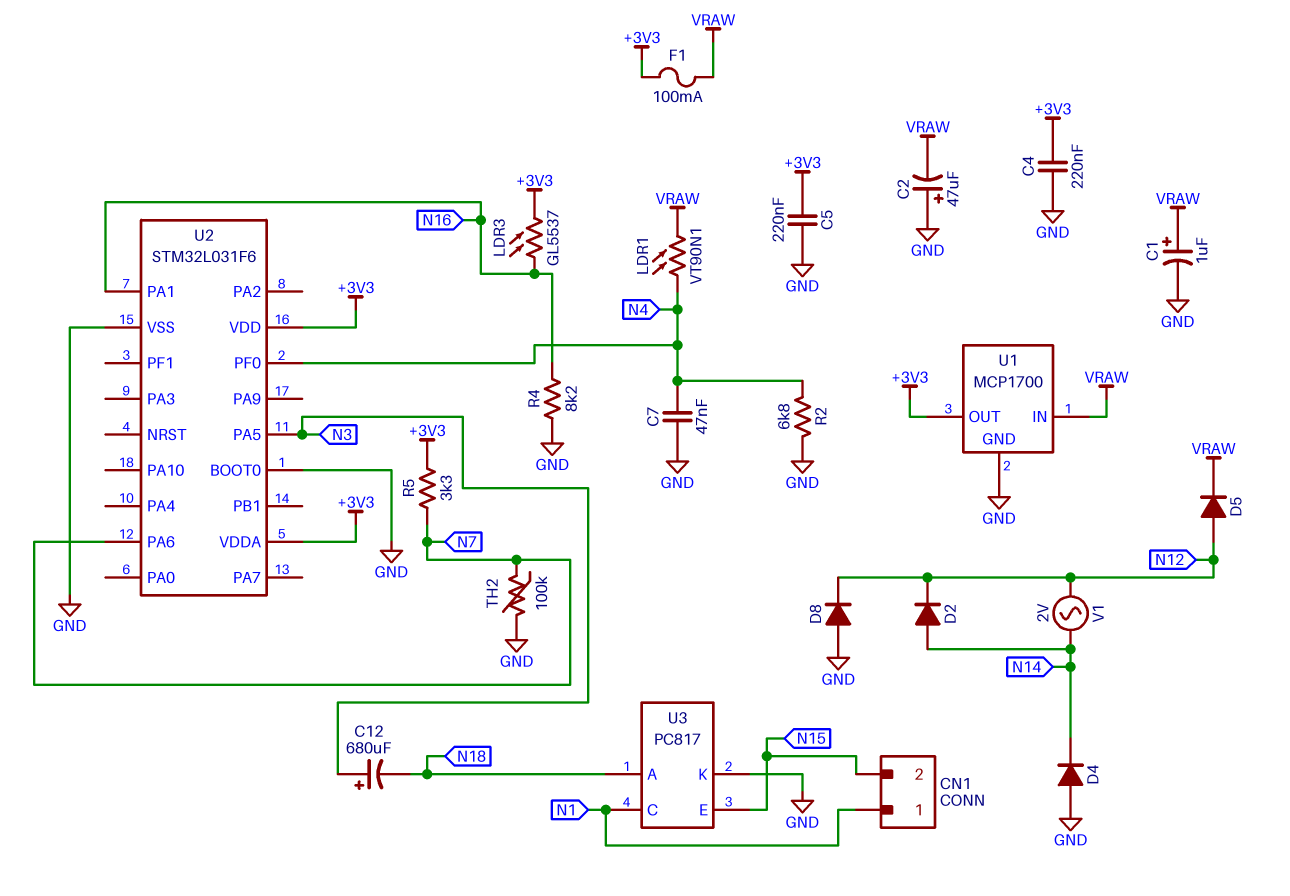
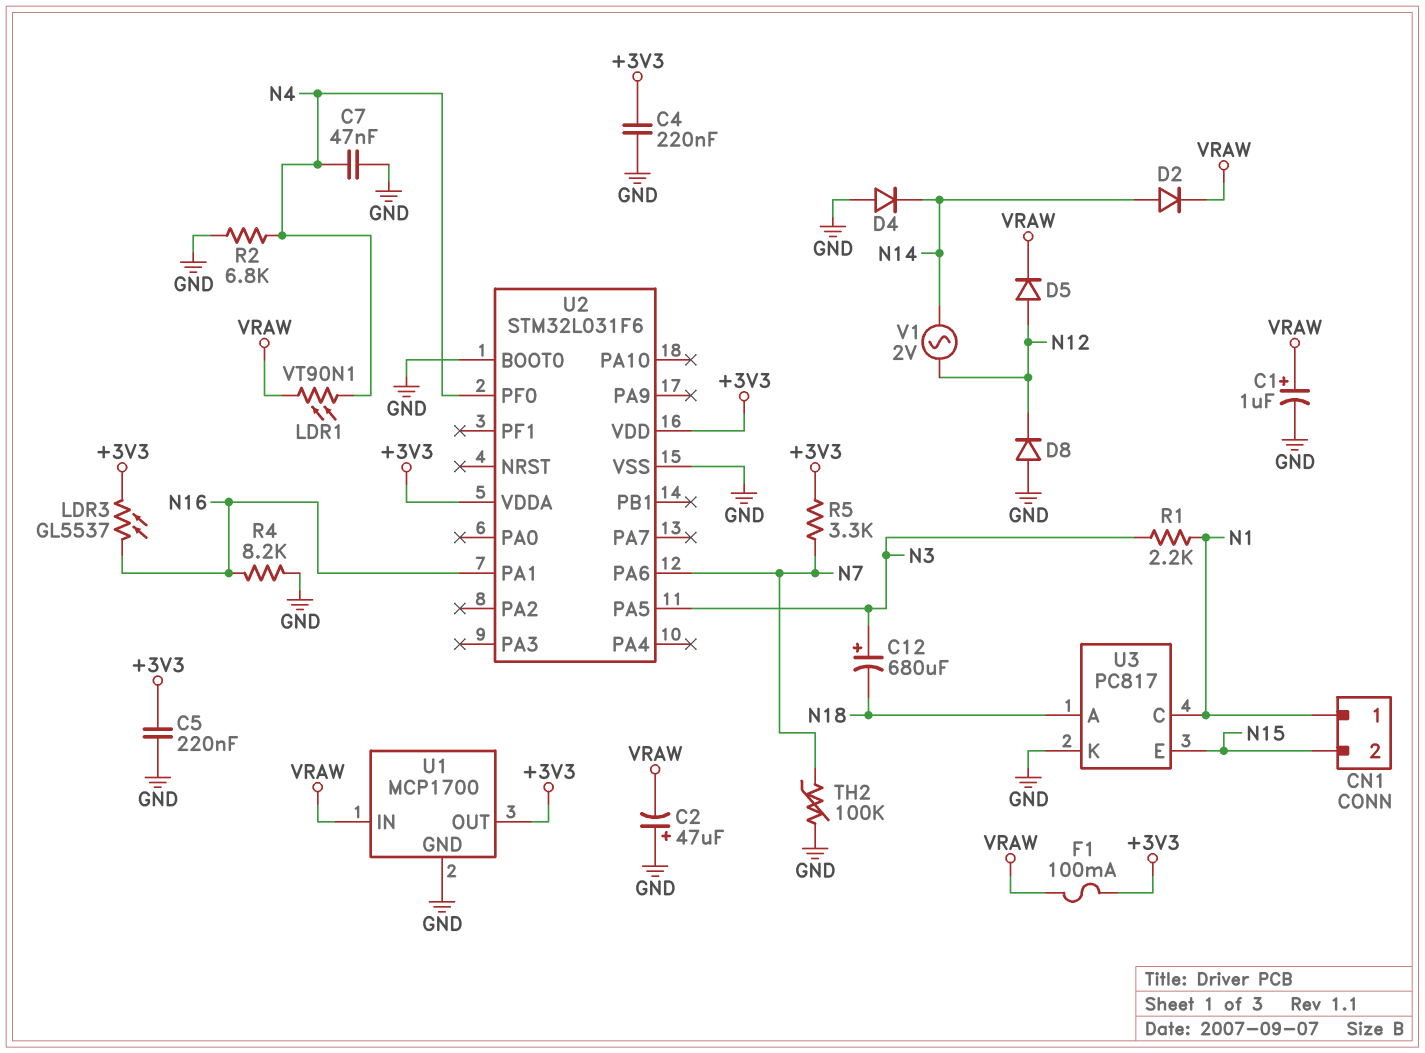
D2: diode (A N14, K N12) -> diode (A N14, K VRAW)
R1: none -> 2.2k (N1, N3)

